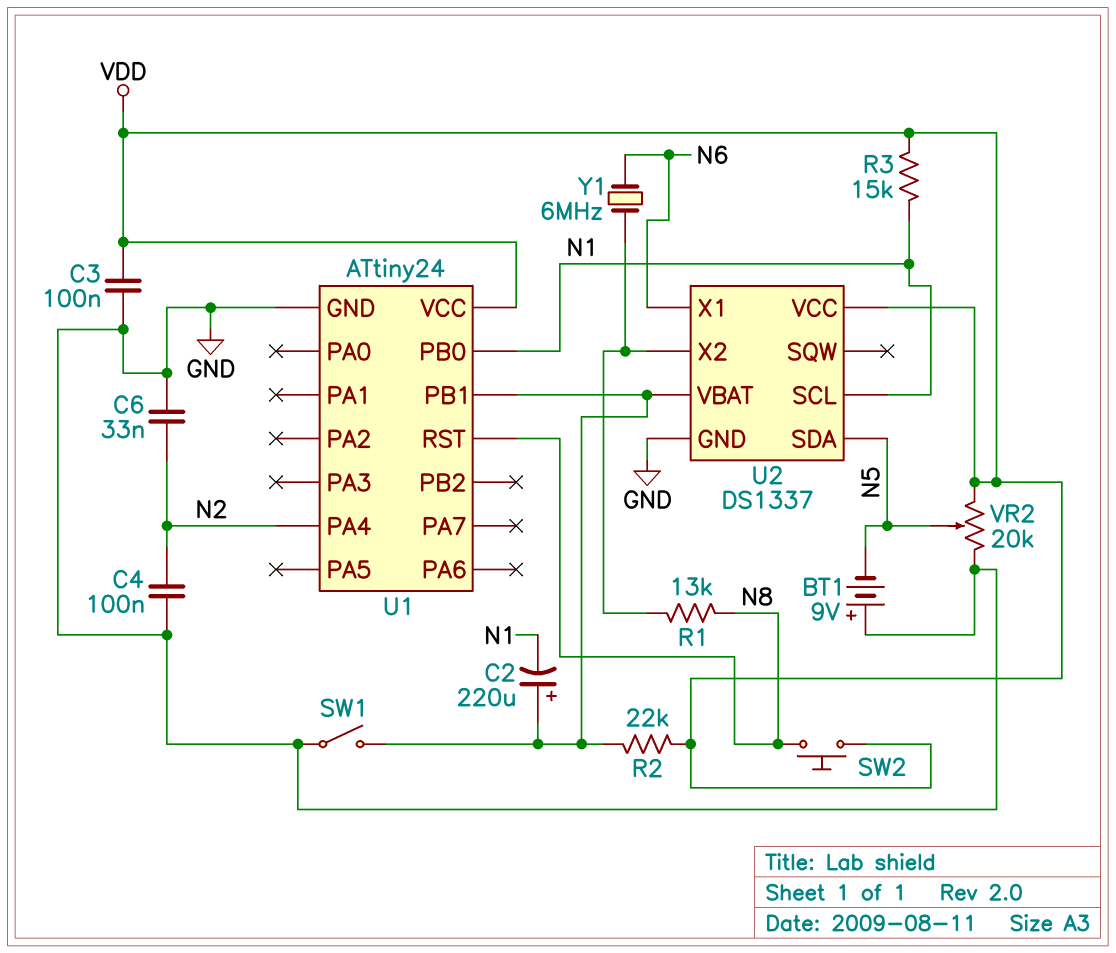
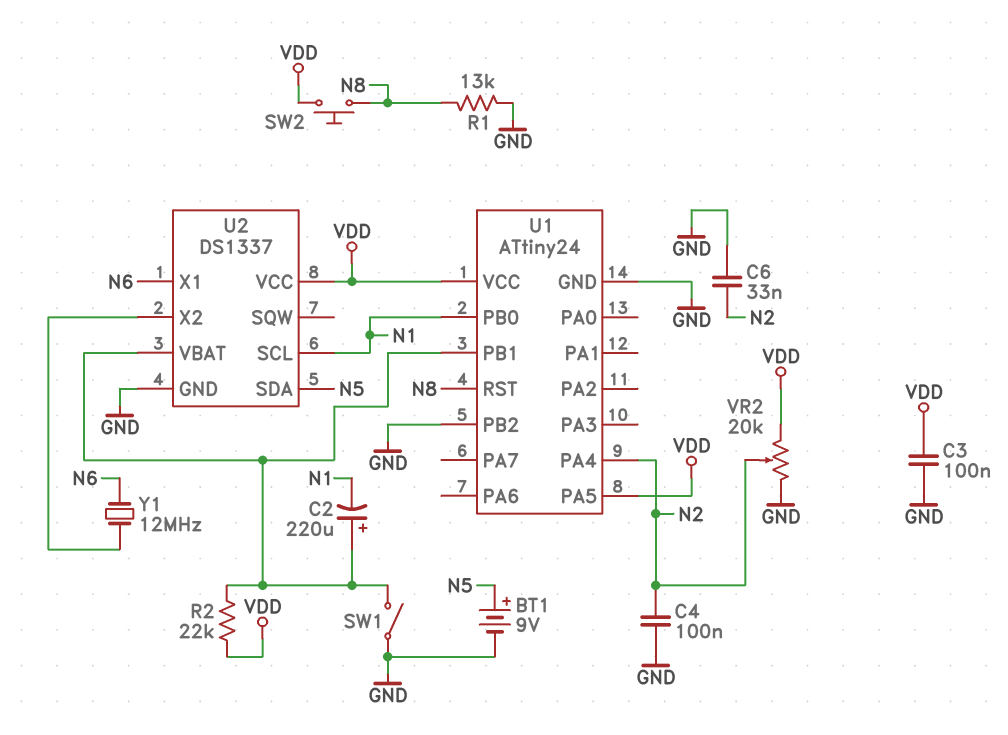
BT1: 9V (plus GND, minus N5) -> 9V (plus N5, minus GND)
R1: 13k (N8, U2/X2) -> 13k (GND, N8)
R3: 15k (N1, VDD) -> none
U1 pin PA5: none -> VDD
U1 pin PB2: none -> GND
VR2: 20k (GND, VDD, wiper N5) -> 20k (GND, VDD, wiper N2)
Y1: 6MHz (N6, U2/X2) -> 12MHz (N6, U2/X2)

